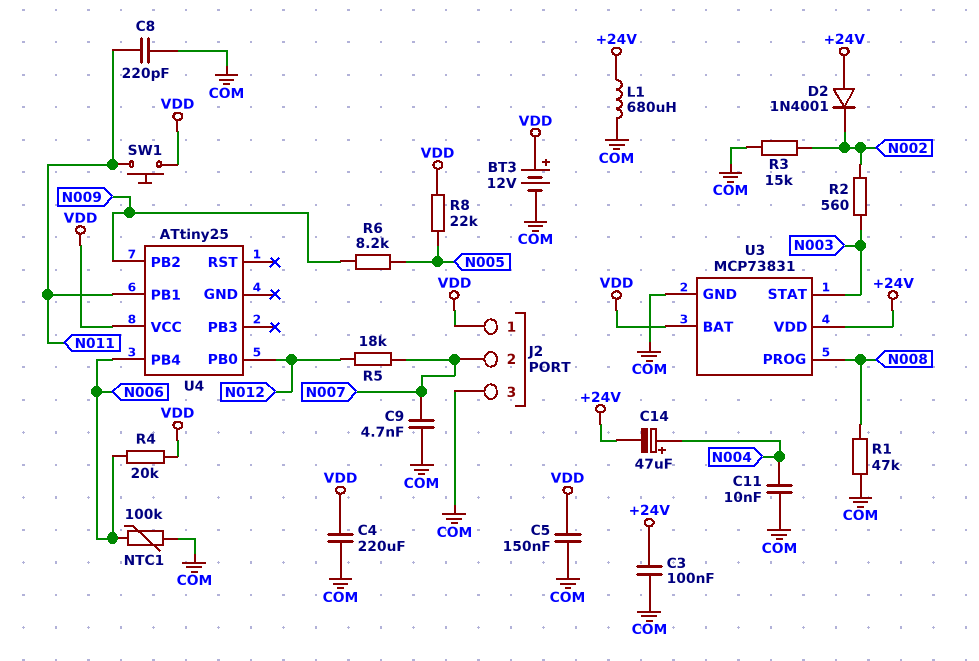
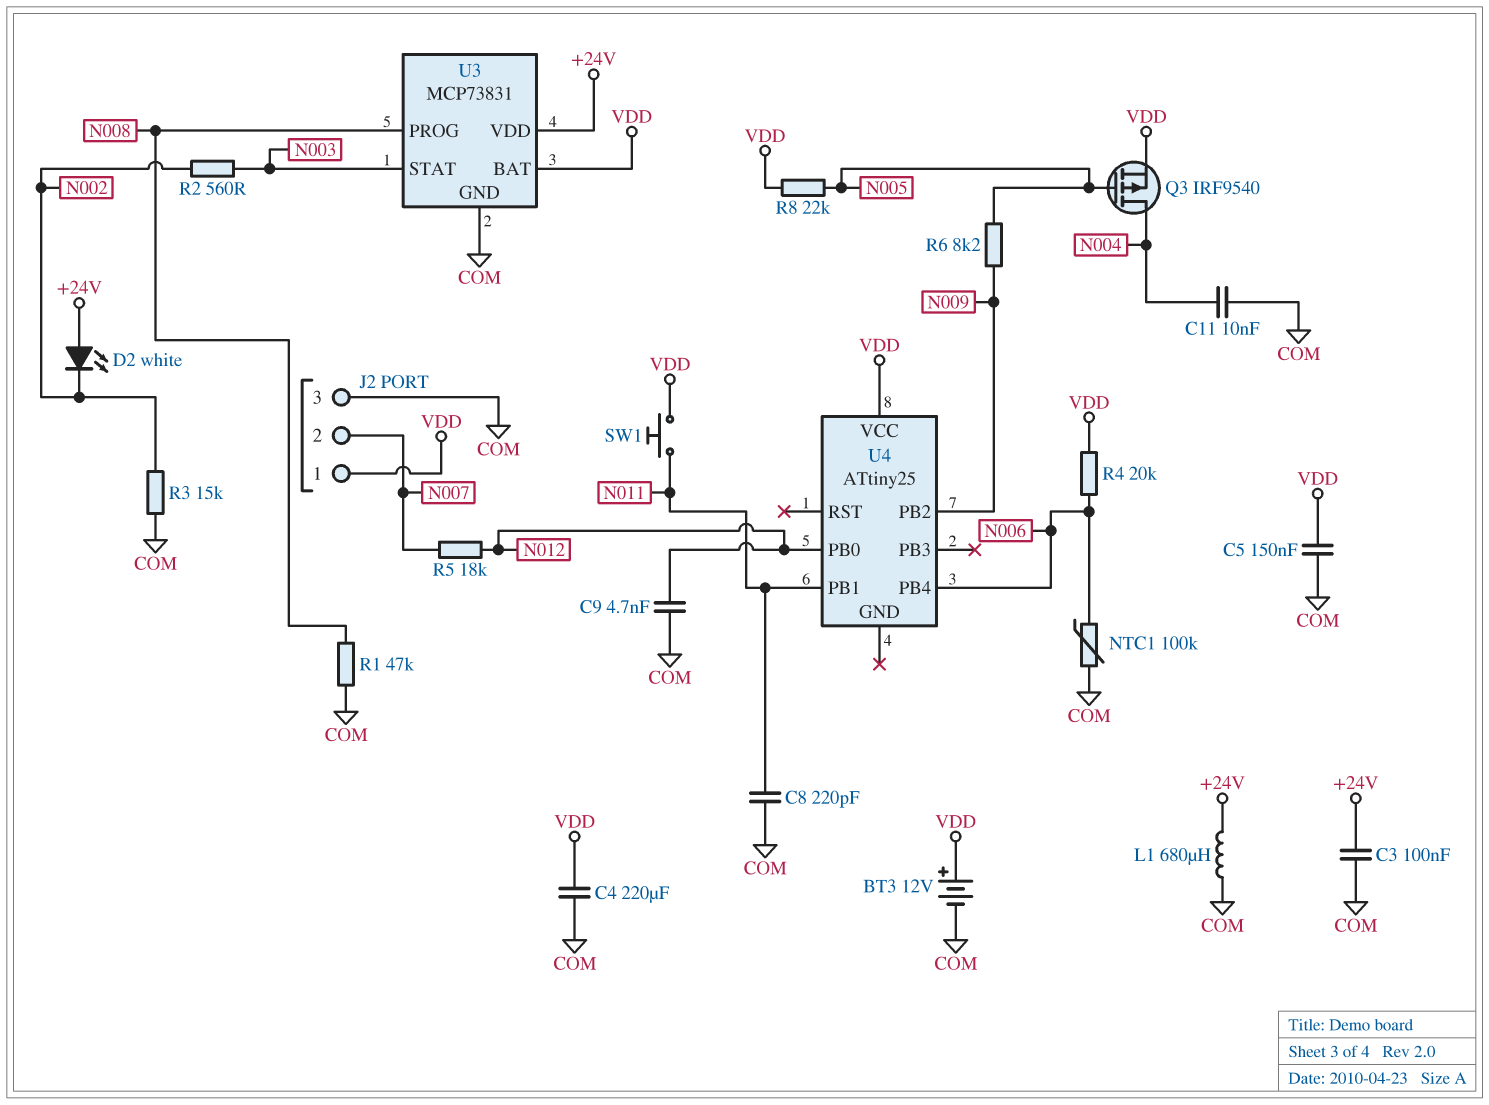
C9: 4.7nF (COM, N007) -> 4.7nF (COM, N012)
C14: 47uF (plus N004, minus +24V) -> none
D2: diode 1N4001 (A +24V, K N002) -> LED white (A +24V, K N002)
Q3: none -> PMOS IRF9540 (G N005, D N004, S VDD)

